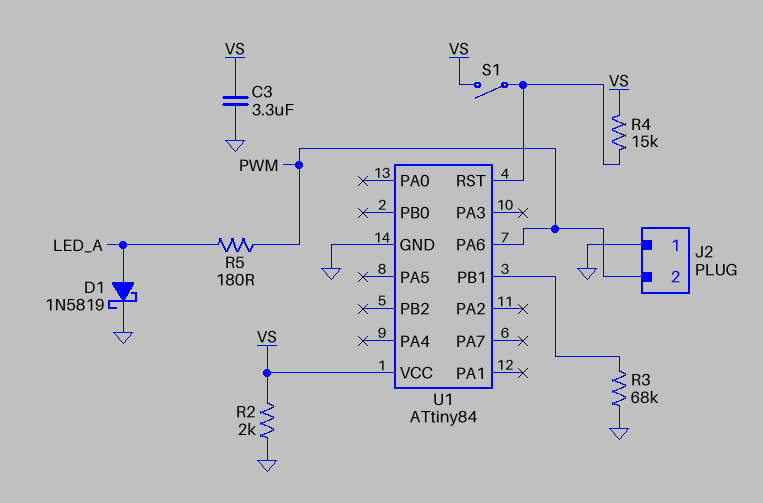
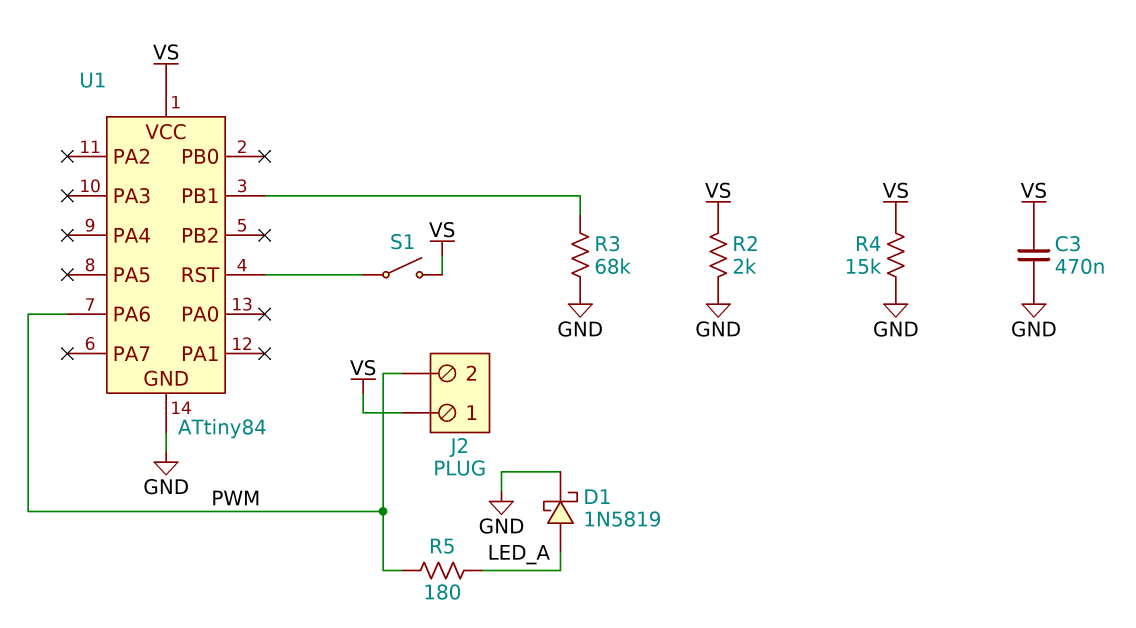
C3: 3.3uF (GND, VS) -> 470nF (GND, VS)
J2 pin 1: GND -> VS
R4: 15k (U1/RST, VS) -> 15k (GND, VS)

